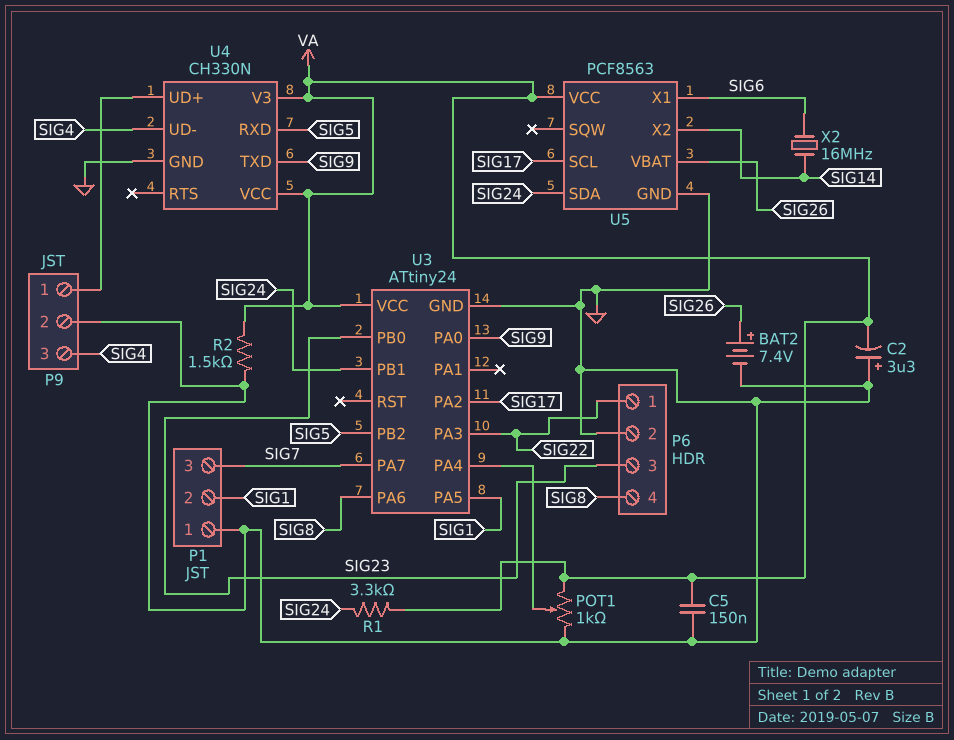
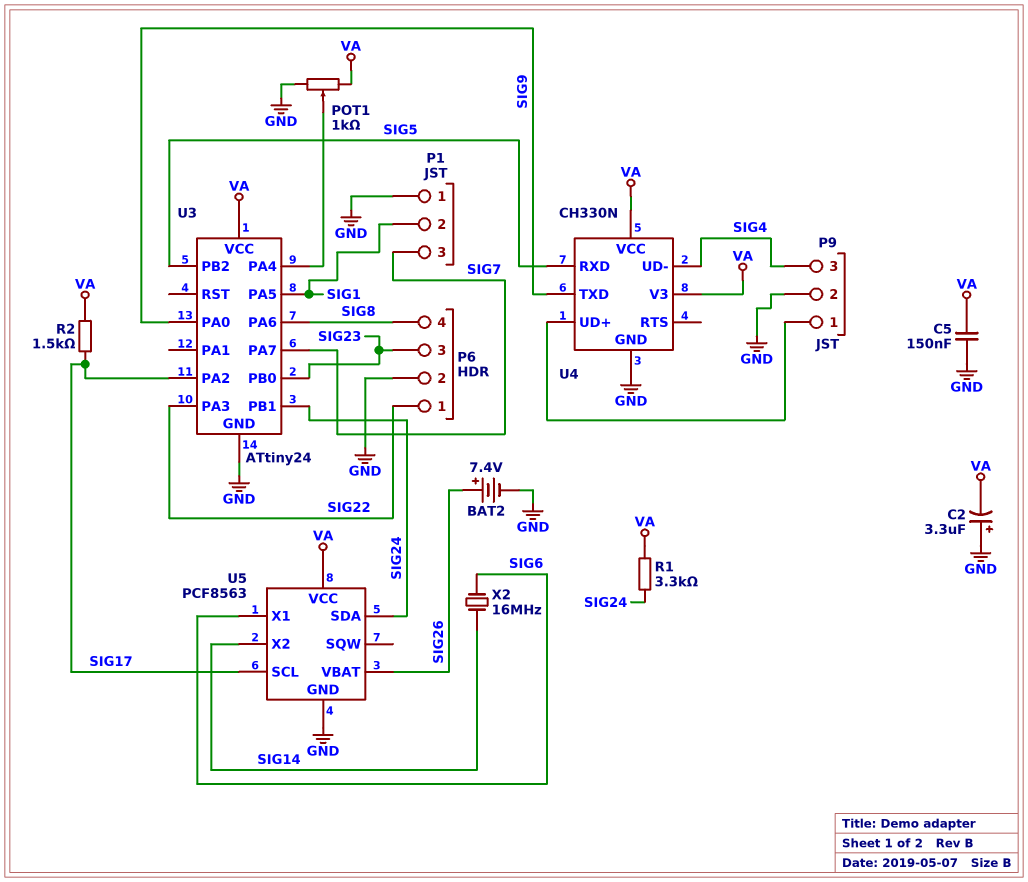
R2: 1.5k (GND, VA) -> 1.5k (SIG17, VA)

